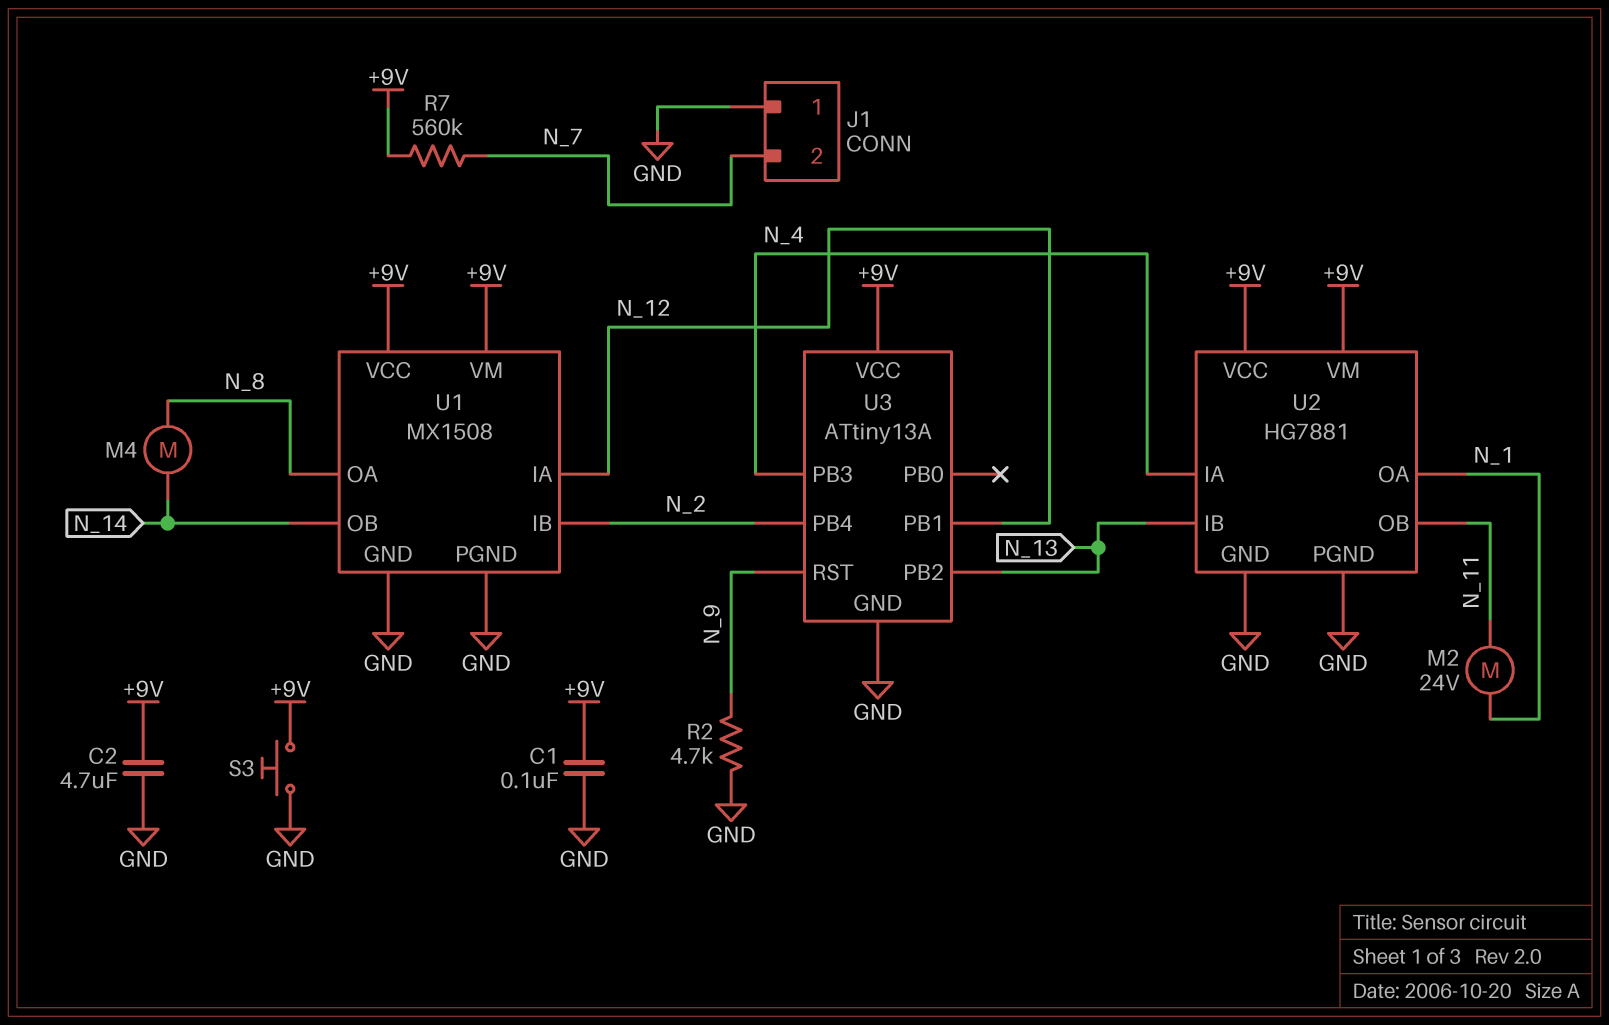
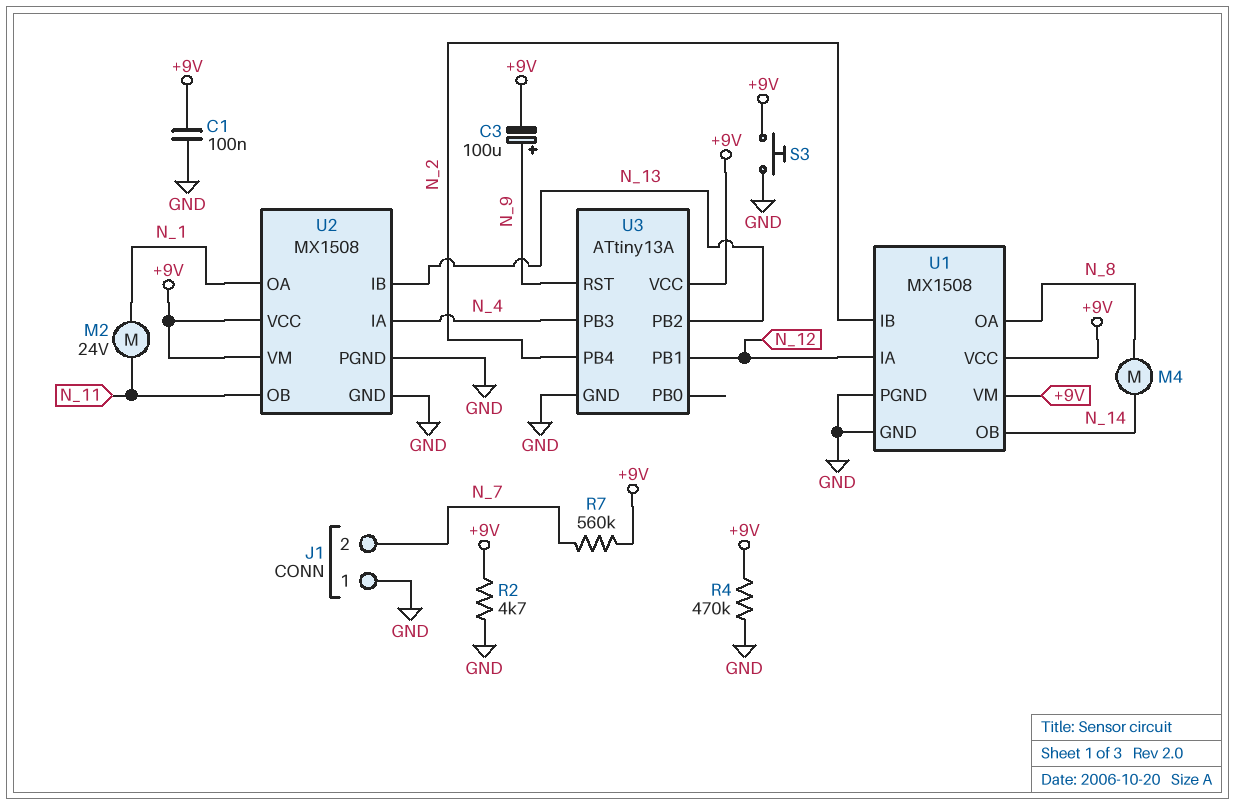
C2: 4.7uF (+9V, GND) -> none
C3: none -> 100uF (plus N_9, minus +9V)
R2: 4.7k (GND, N_9) -> 4.7k (+9V, GND)
R4: none -> 470k (+9V, GND)
U2: HG7881 -> MX1508

